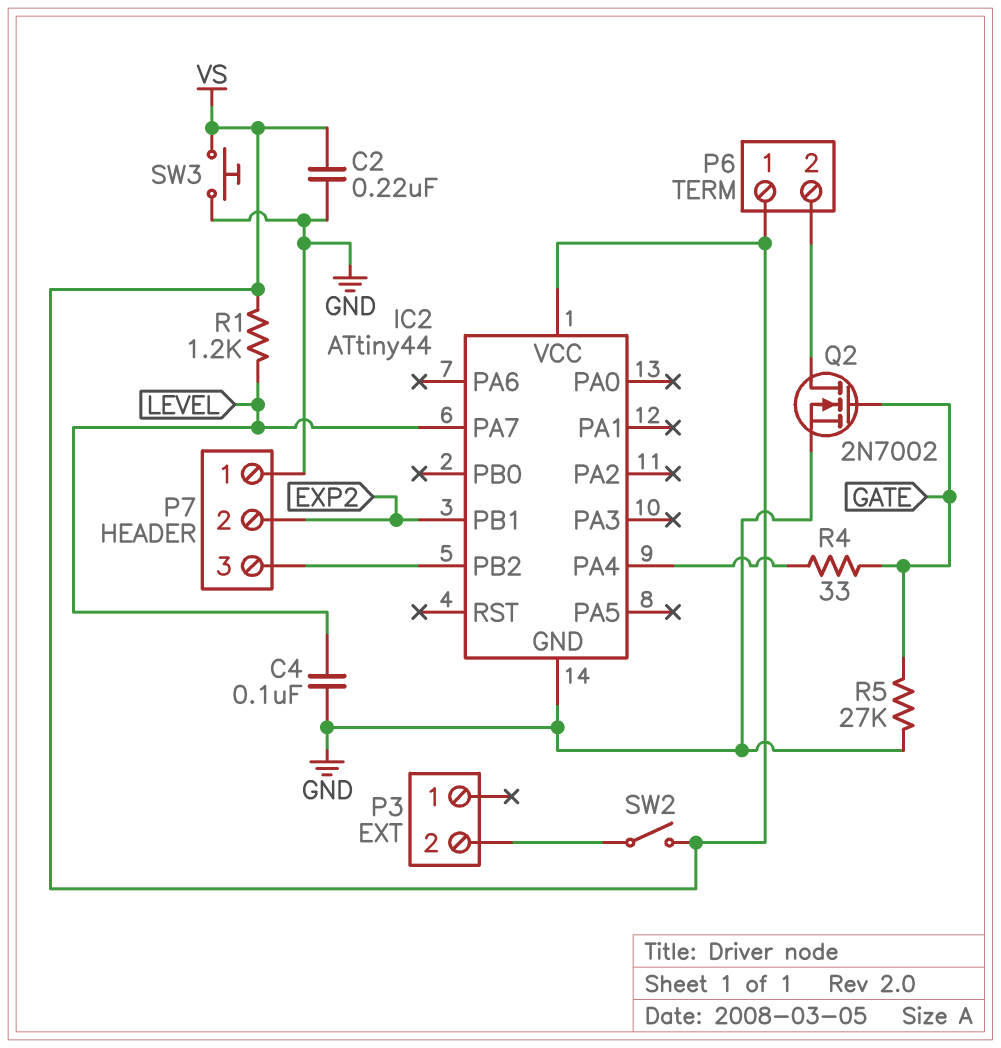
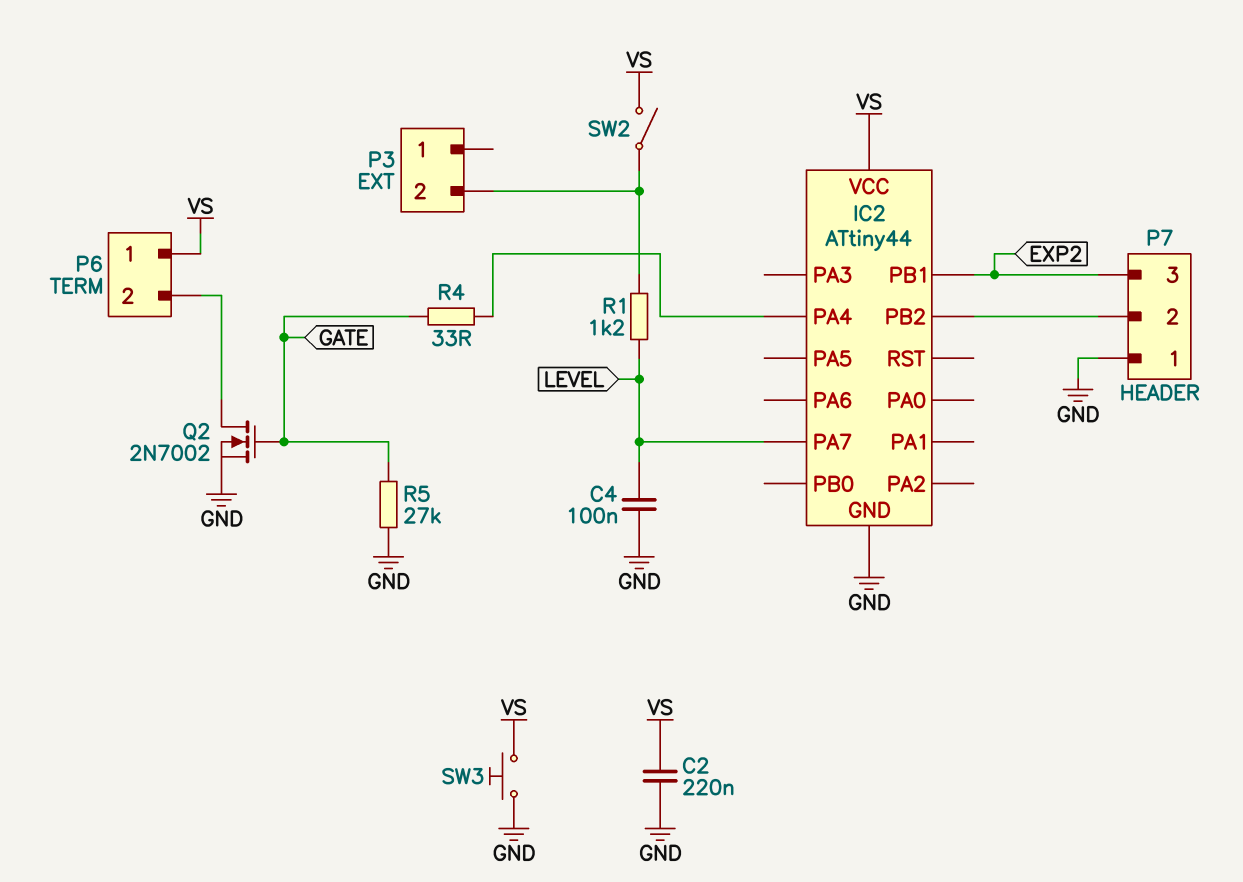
P7 pin 2: EXP2 -> IC2/PB2
P7 pin 3: IC2/PB2 -> EXP2
R1: 1.2k (LEVEL, VS) -> 1.2k (LEVEL, P3/2)

